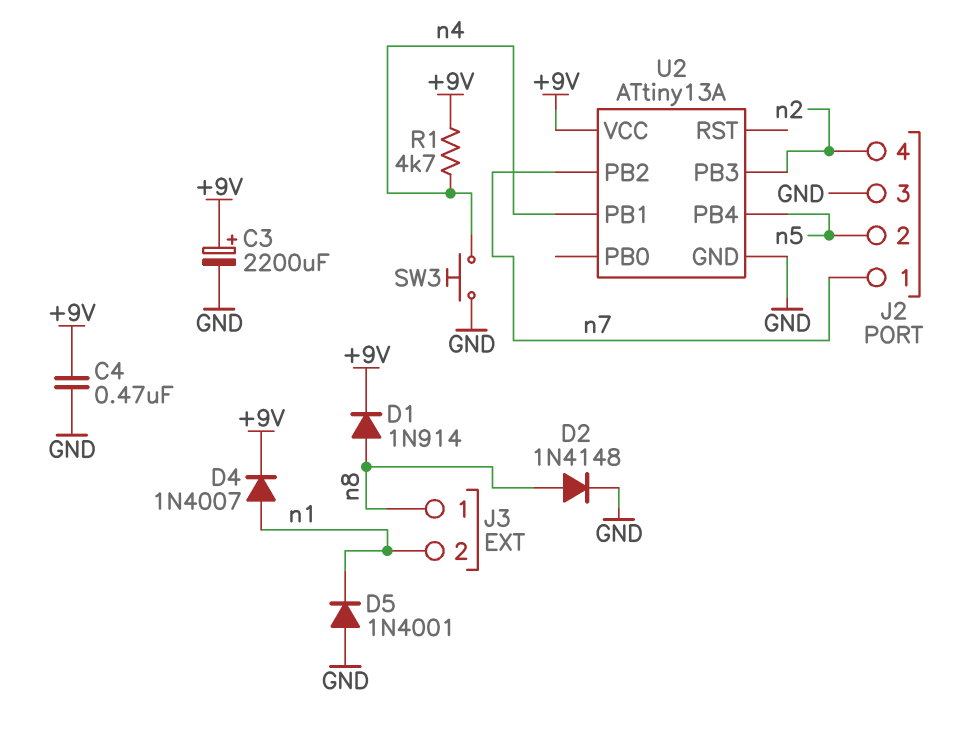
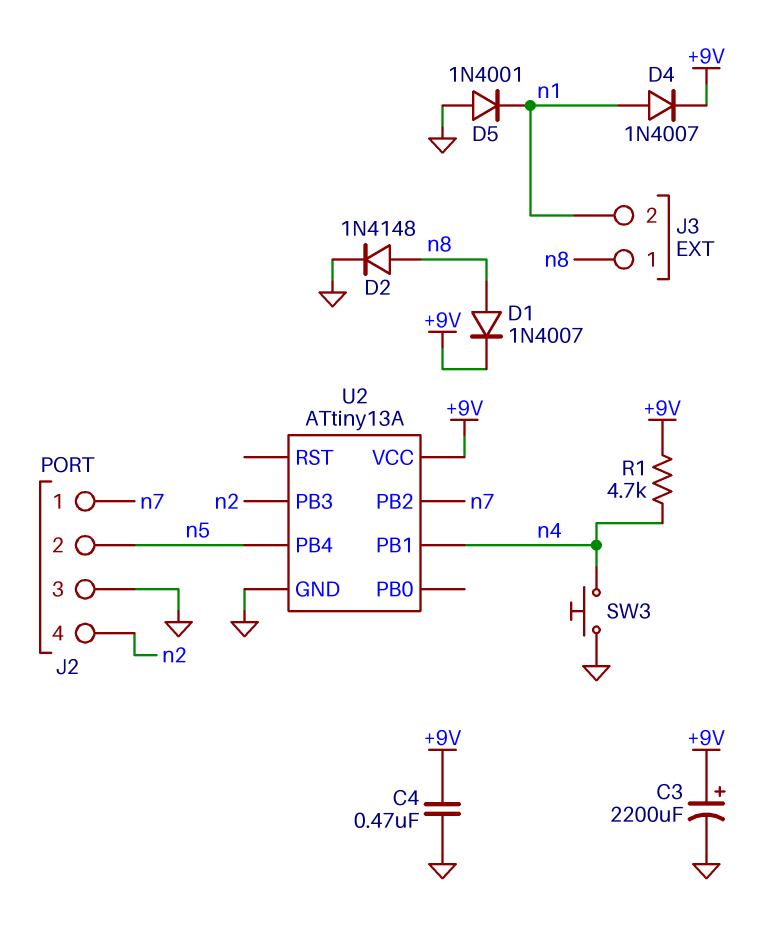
D1: diode 1N914 (A n8, K +9V) -> diode 1N4007 (A n8, K +9V)

